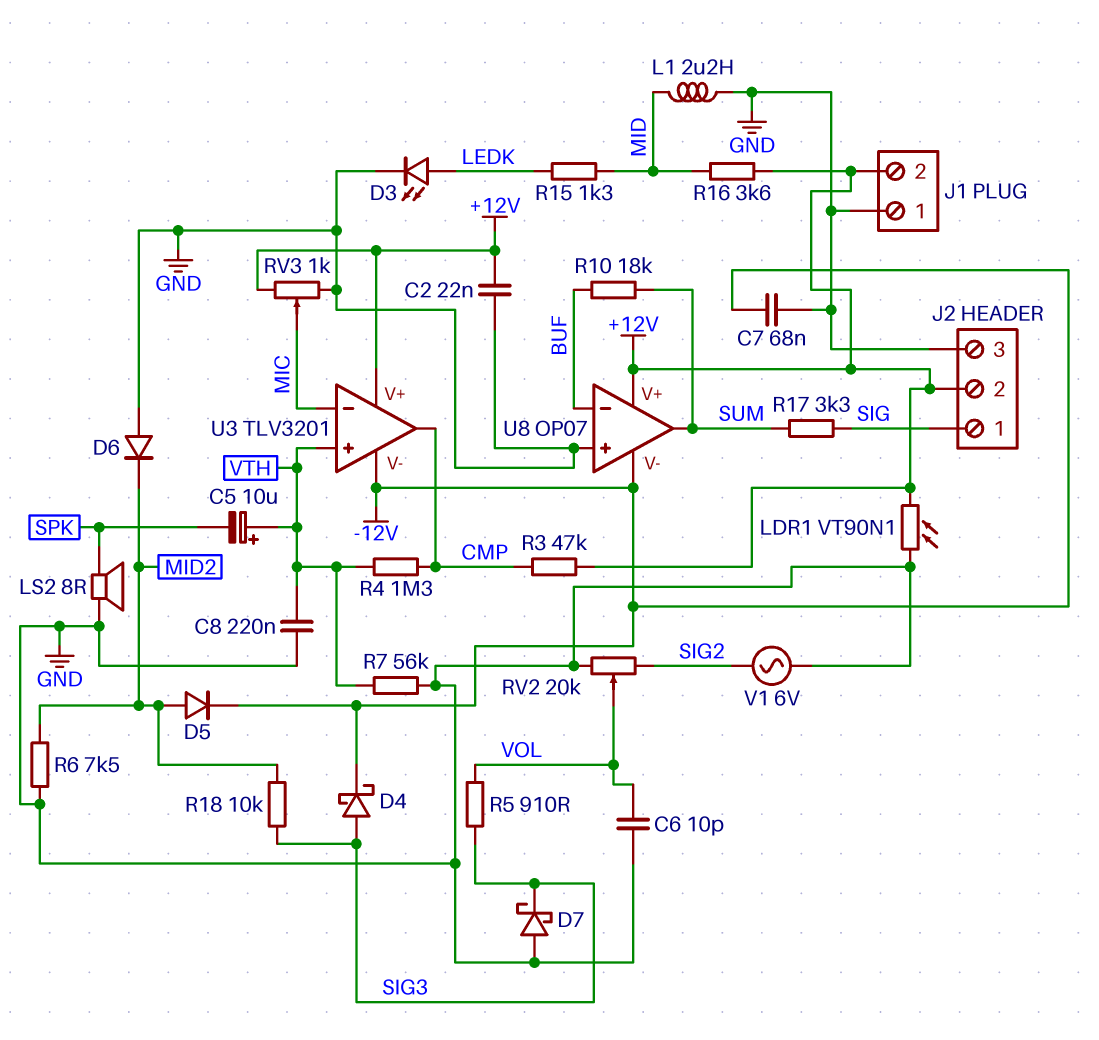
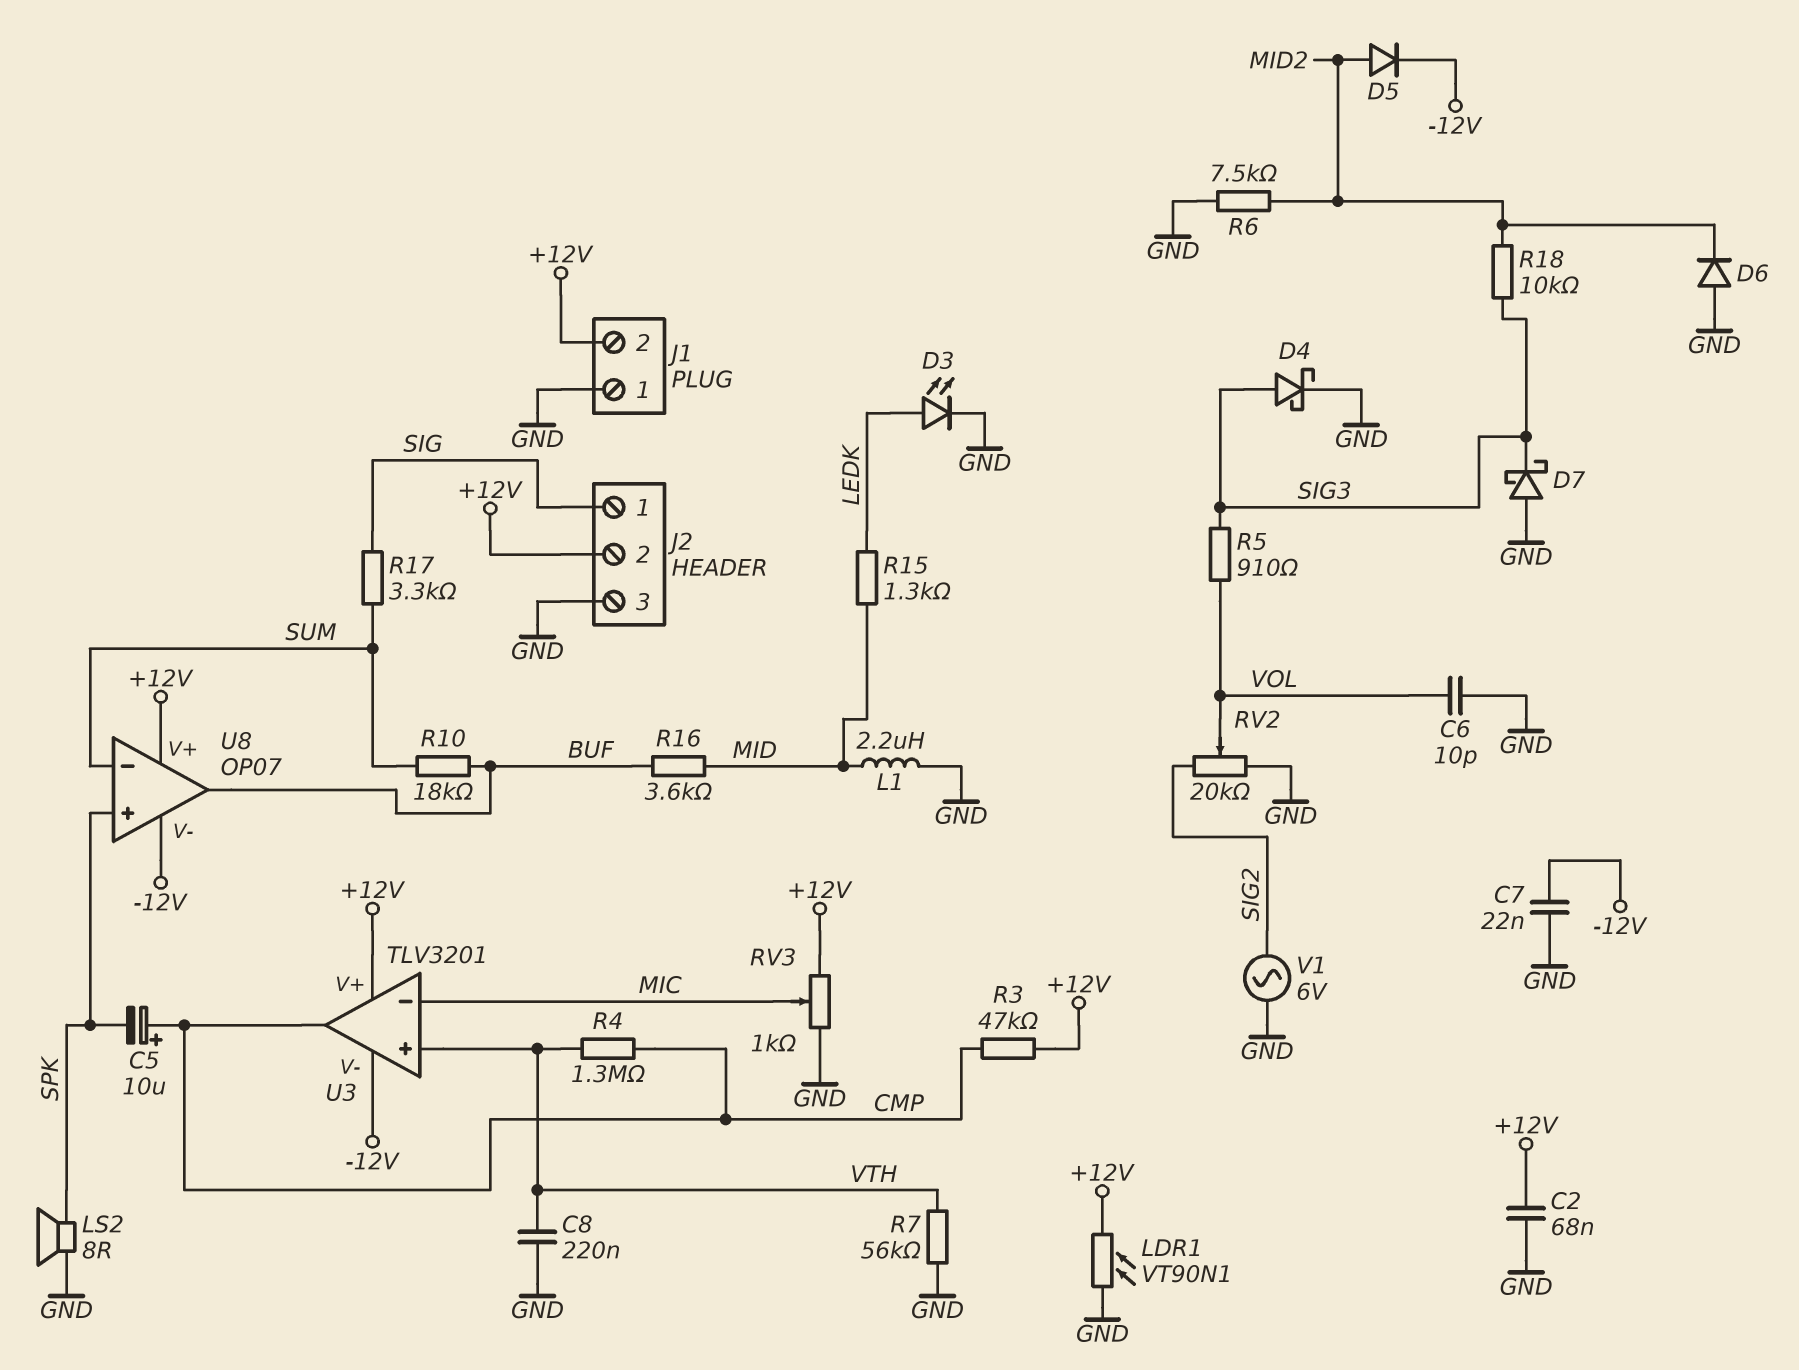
C2: 22nF (+12V, GND) -> 68nF (+12V, GND)
C5: 10uF (plus VTH, minus SPK) -> 10uF (plus CMP, minus SPK)
C7: 68nF (-12V, GND) -> 22nF (-12V, GND)
D4: schottky (A SIG3, K -12V) -> schottky (A SIG3, K GND)
R16: 3.6k (+12V, MID) -> 3.6k (BUF, MID)
U8 pin in+: GND -> SPK
U8 pin in-: BUF -> SUM
U8 pin out: SUM -> BUF

